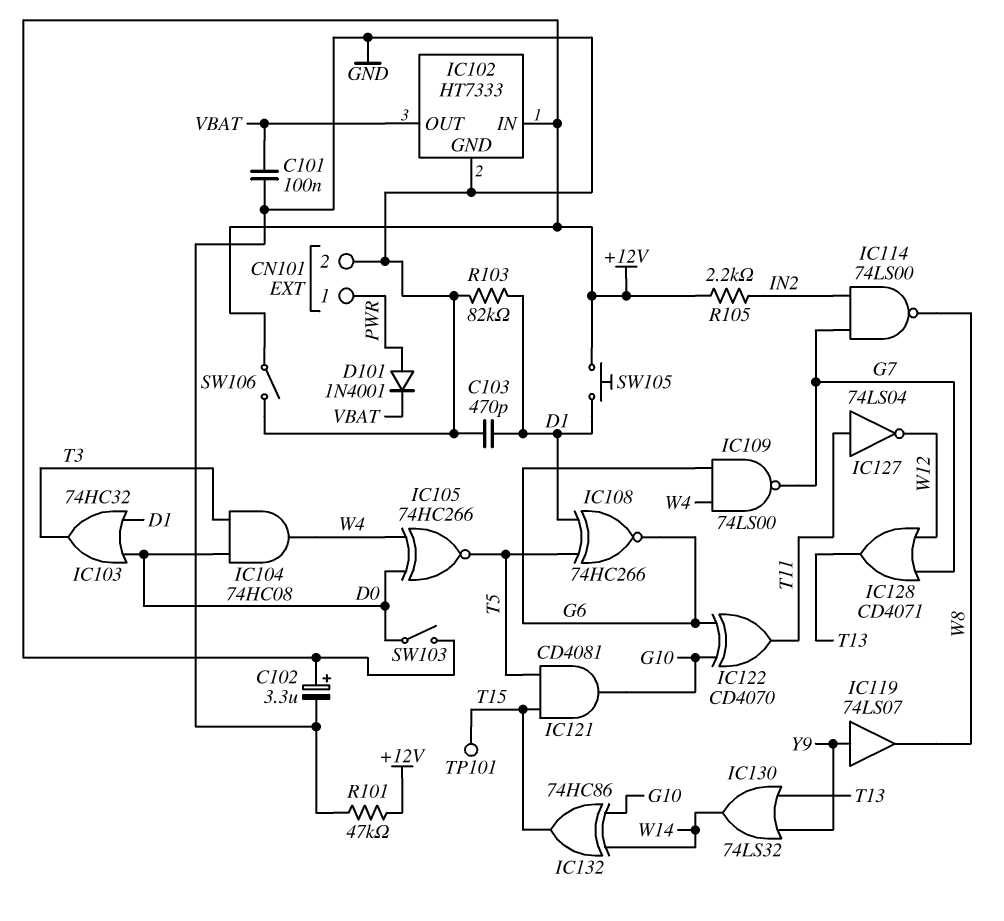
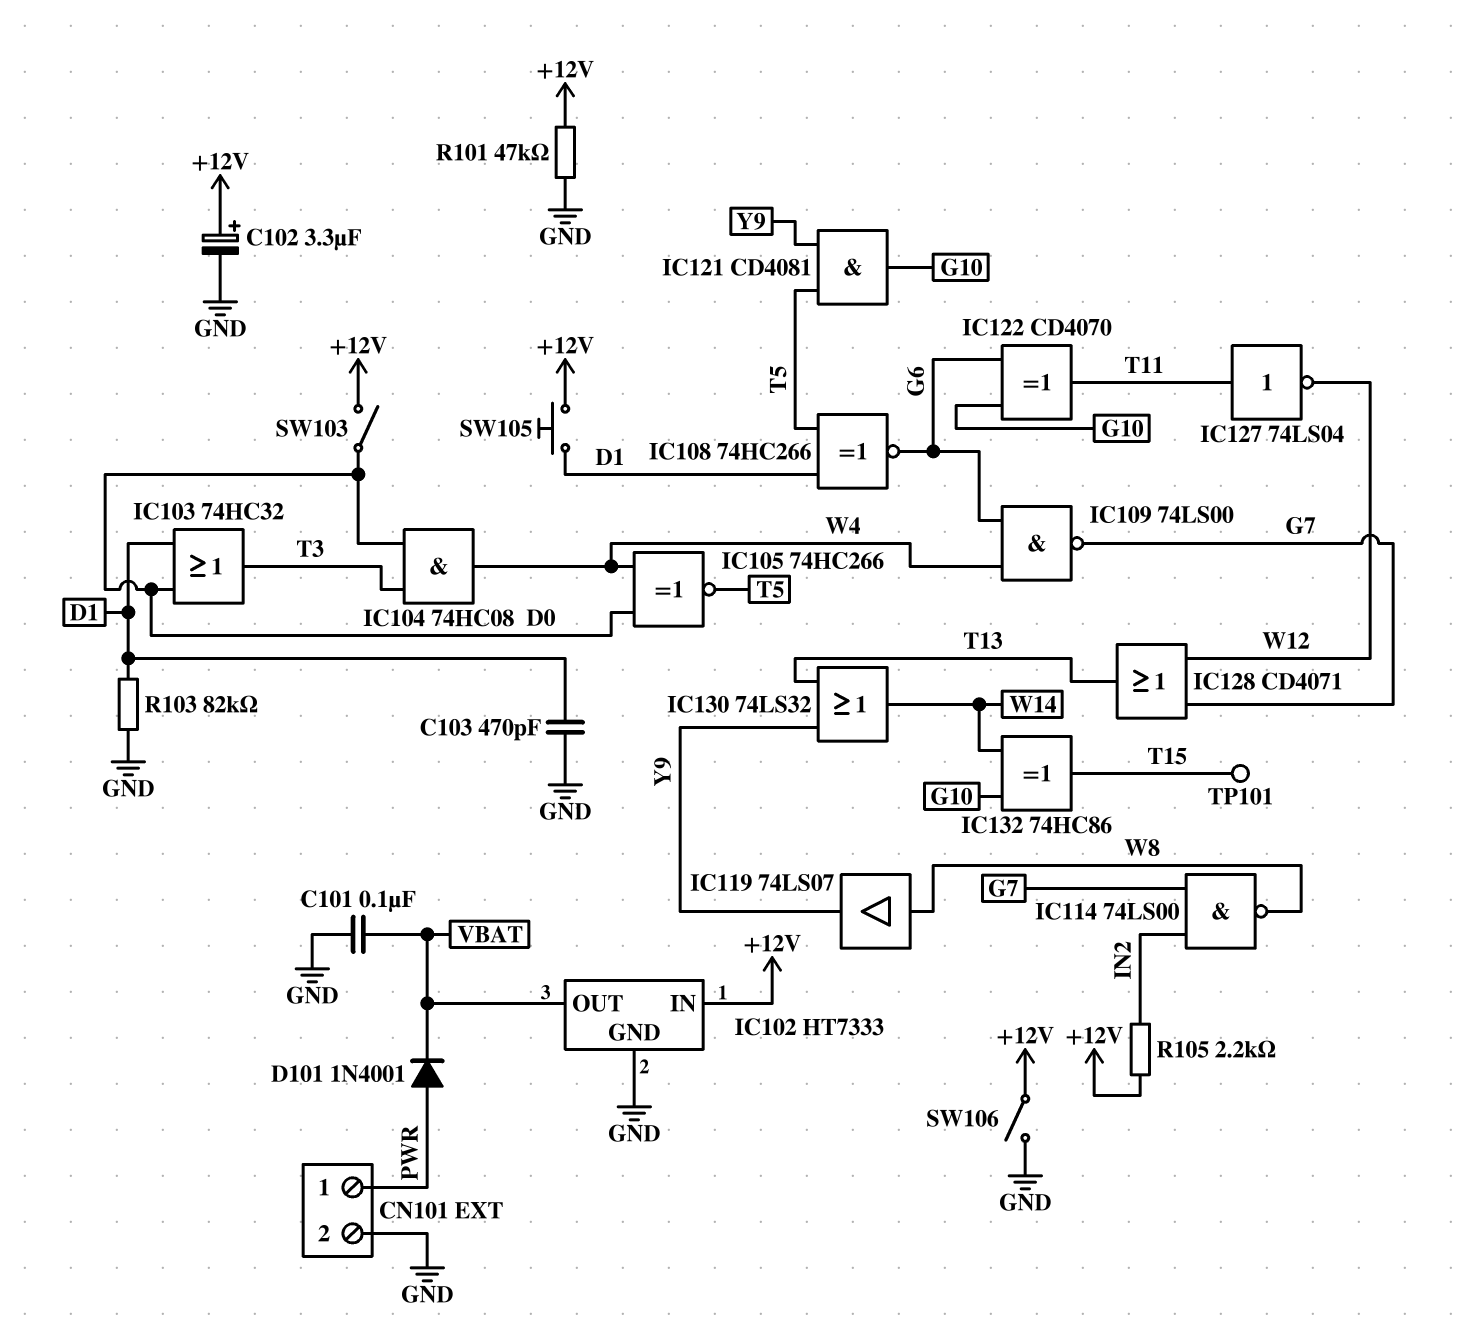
IC119: buffer 74LS07 (in Y9, out W8) -> buffer 74LS07 (in W8, out Y9)
IC121: AND CD4081 (in T5, in T15, out G10) -> AND CD4081 (in T5, in Y9, out G10)

